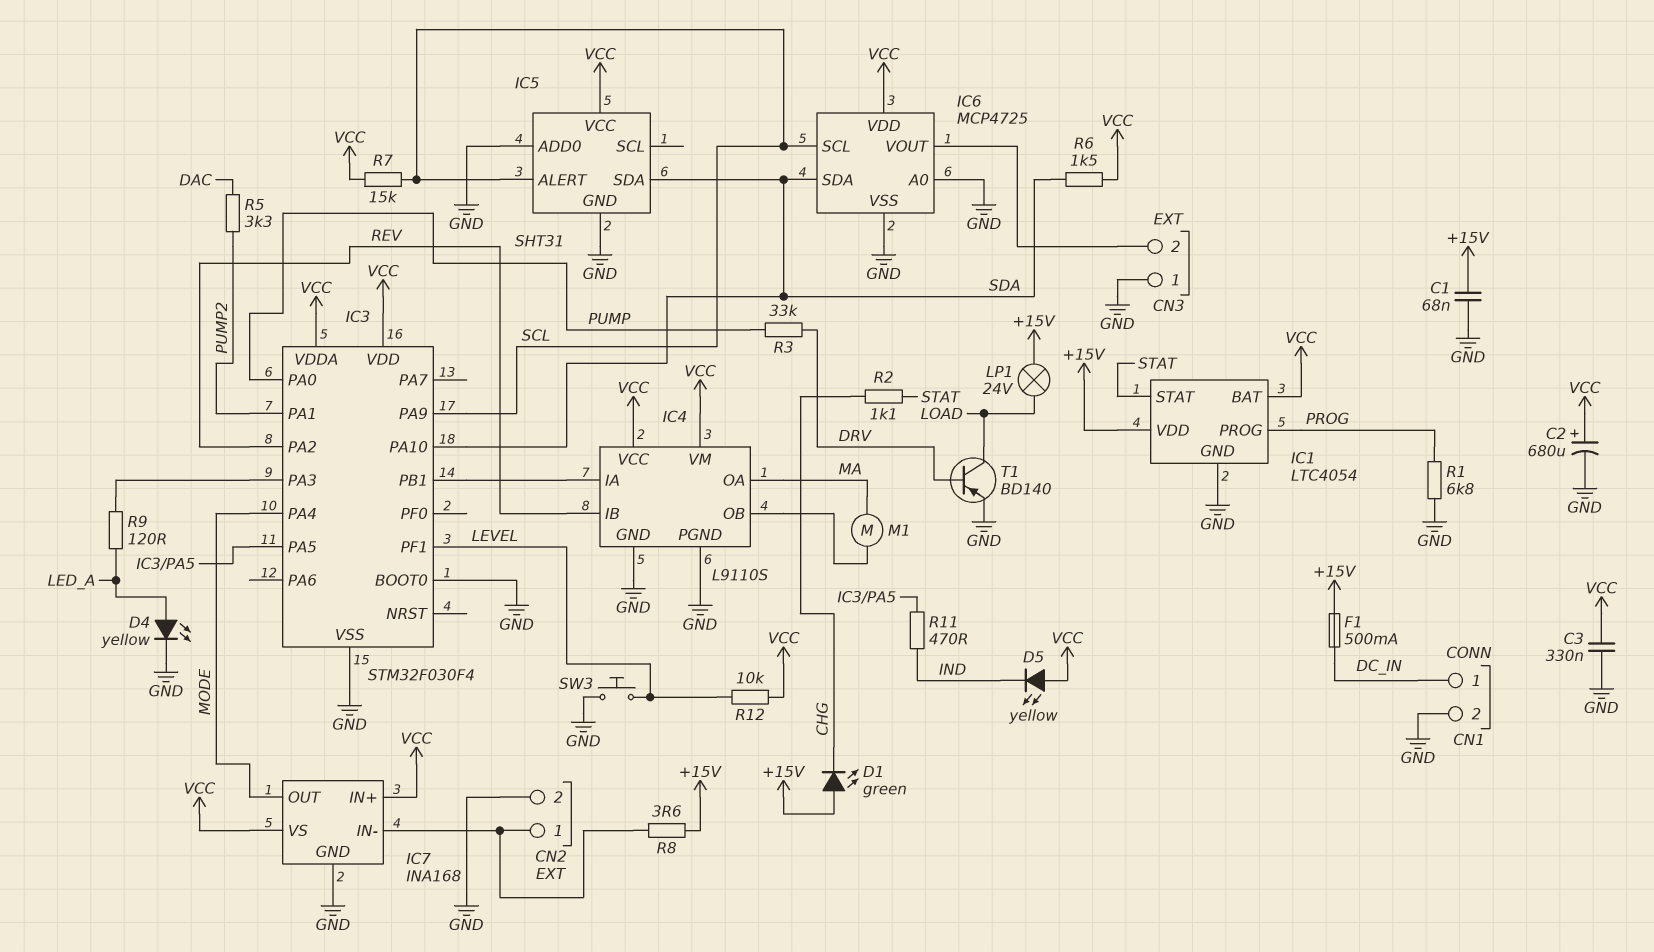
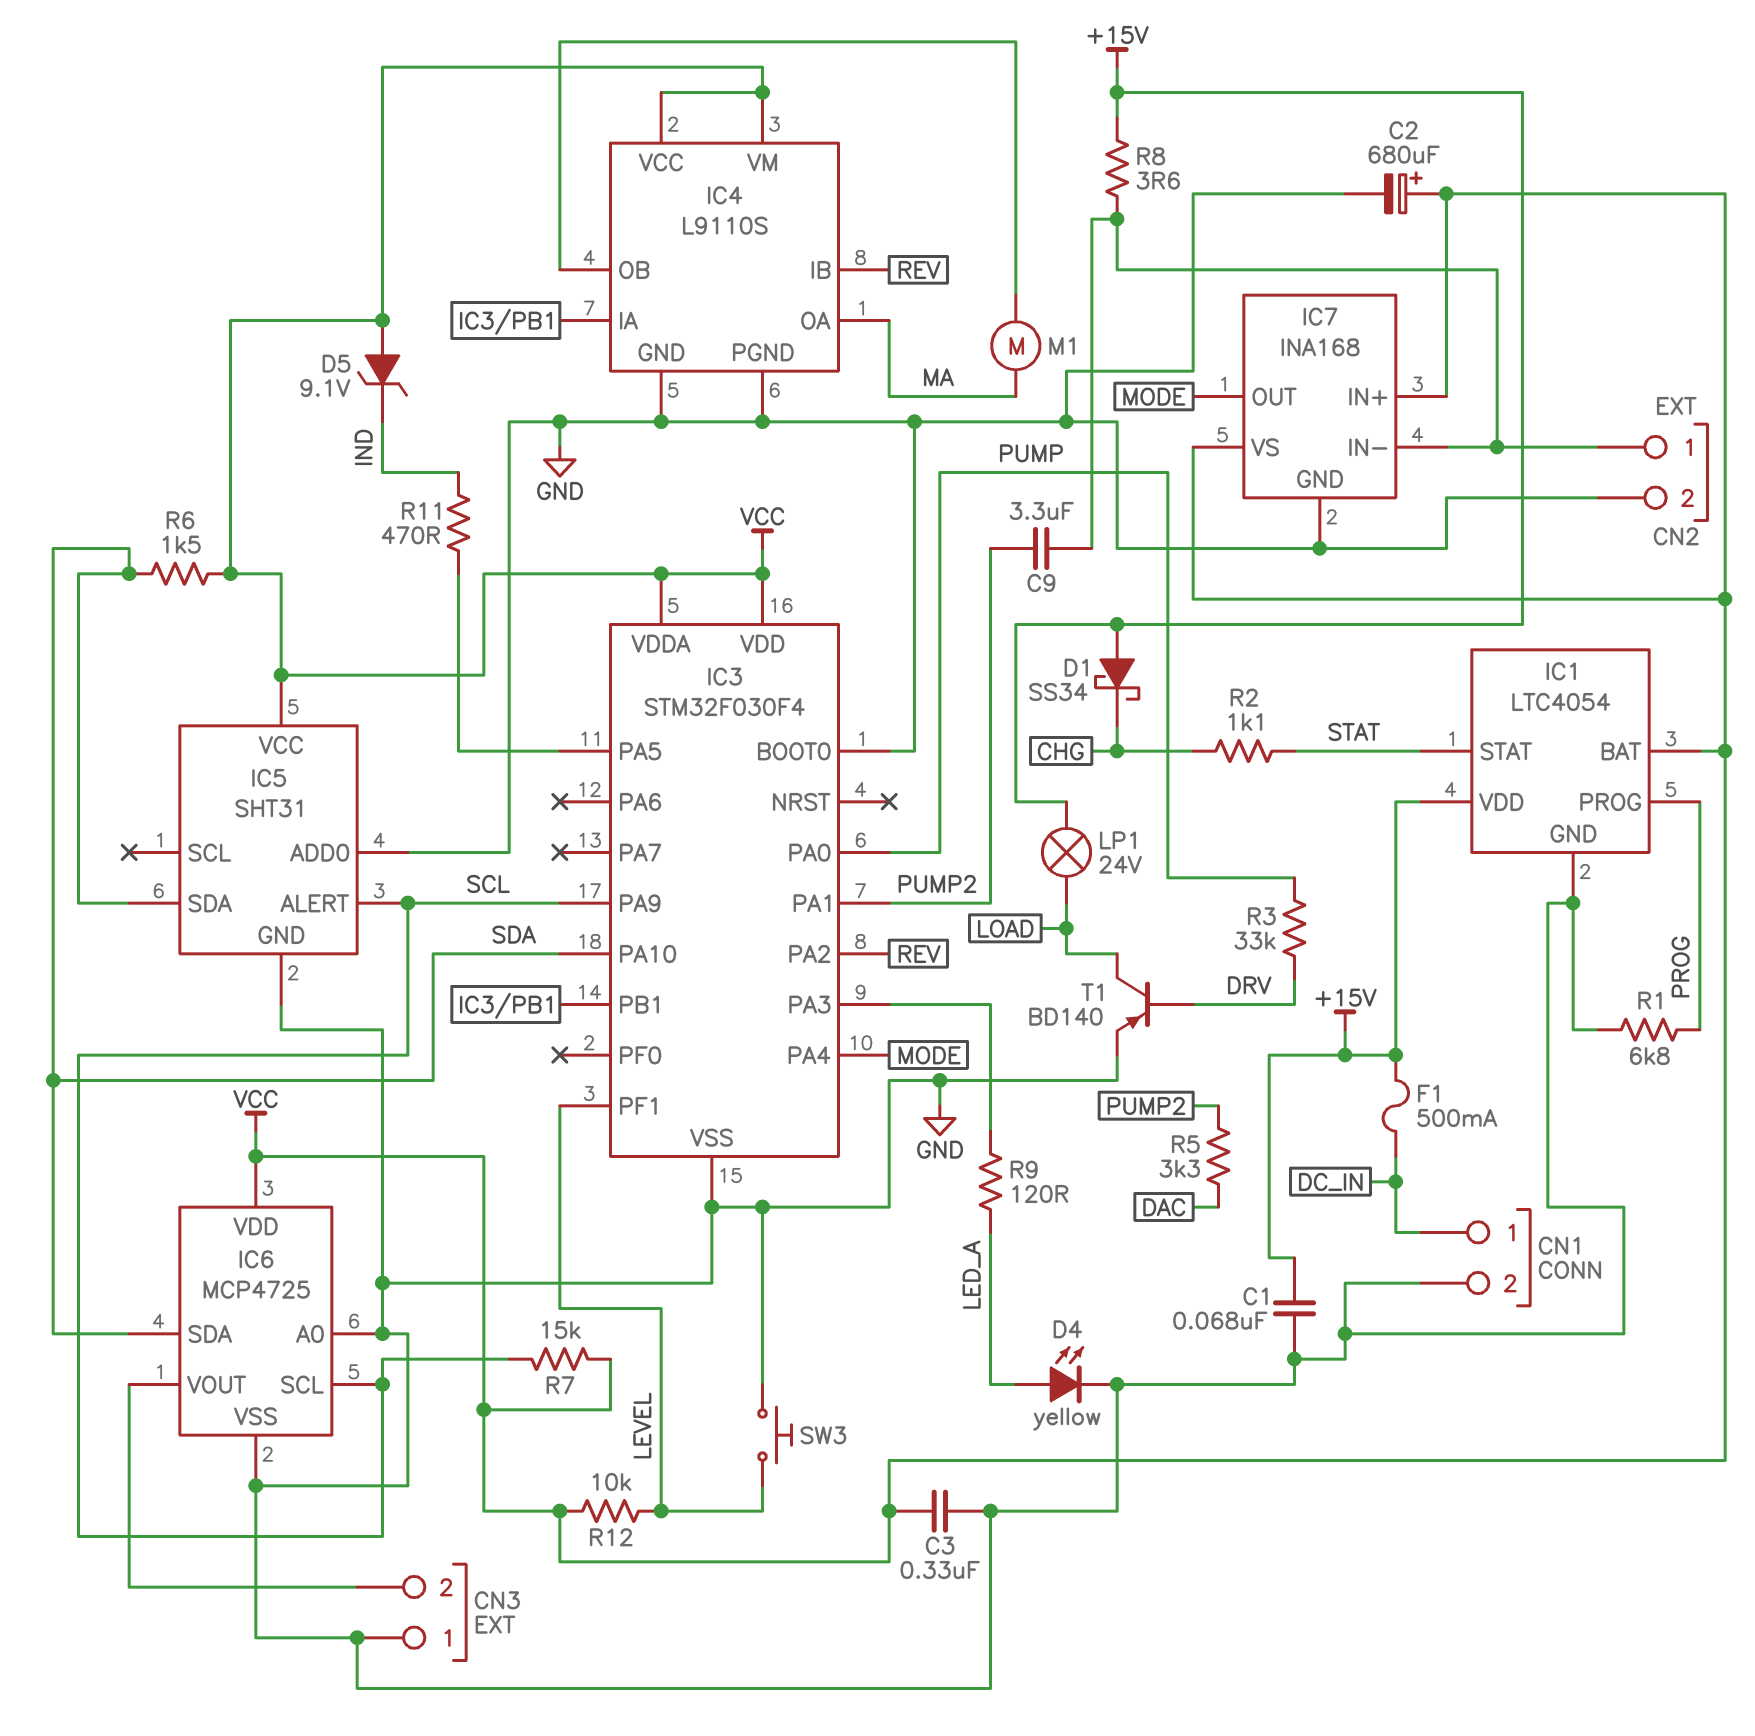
C9: none -> 3.3uF (CN2/1, PUMP2)
D1: LED green (A +15V, K CHG) -> schottky SS34 (A +15V, K CHG)
D5: LED yellow (A VCC, K IND) -> zener 9.1V (A VCC, K IND)

